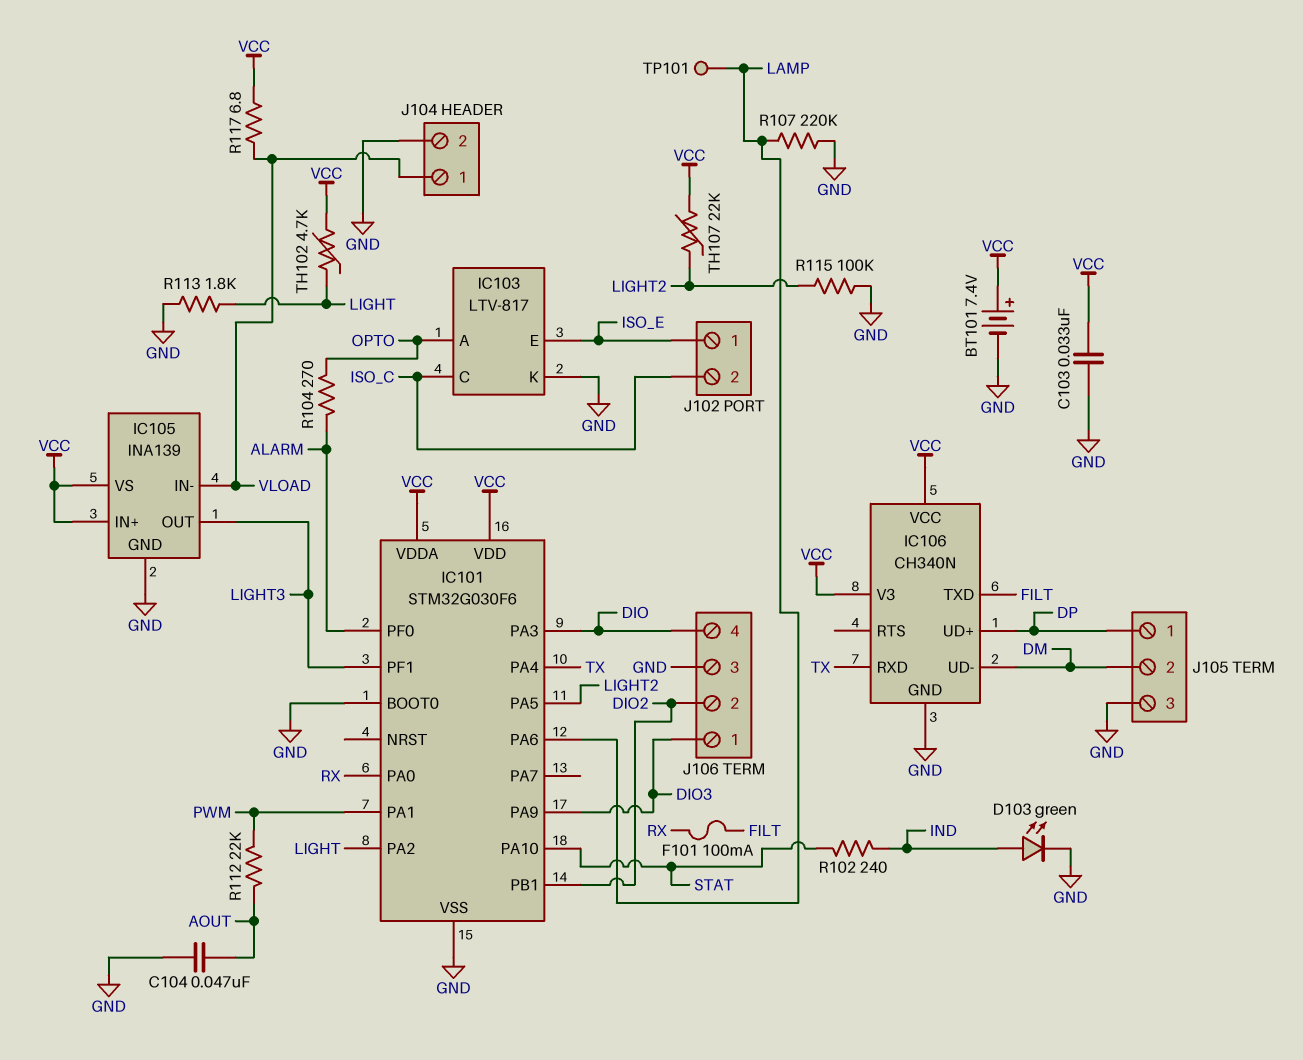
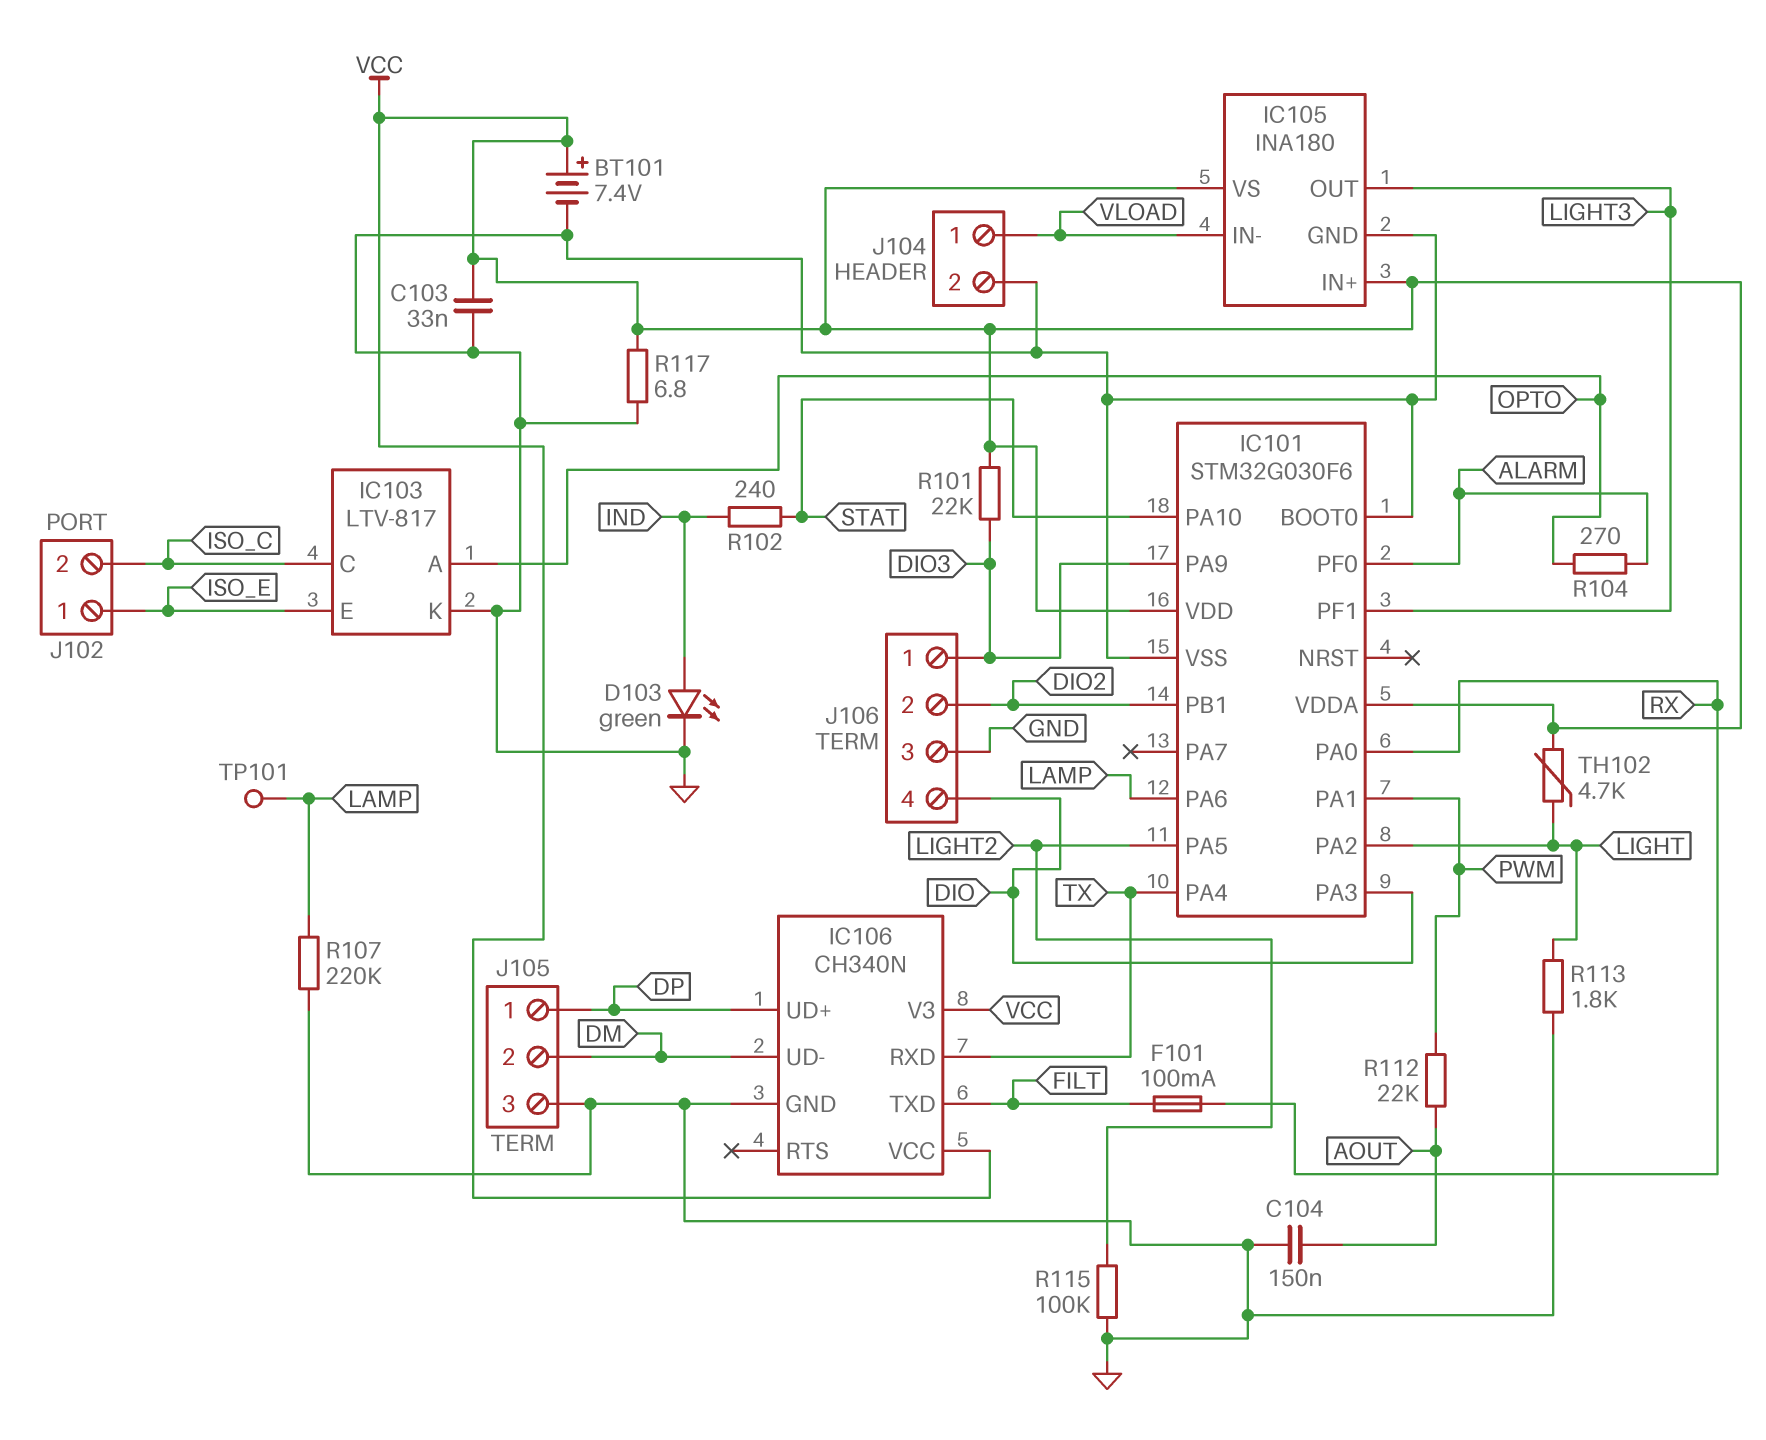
C104: 47nF (AOUT, GND) -> 150nF (AOUT, GND)
IC105: INA139 -> INA180
R101: none -> 22k (DIO3, VCC)
R117: 6.8 (VCC, VLOAD) -> 6.8 (GND, VCC)
TH107: 22k (LIGHT2, VCC) -> none

